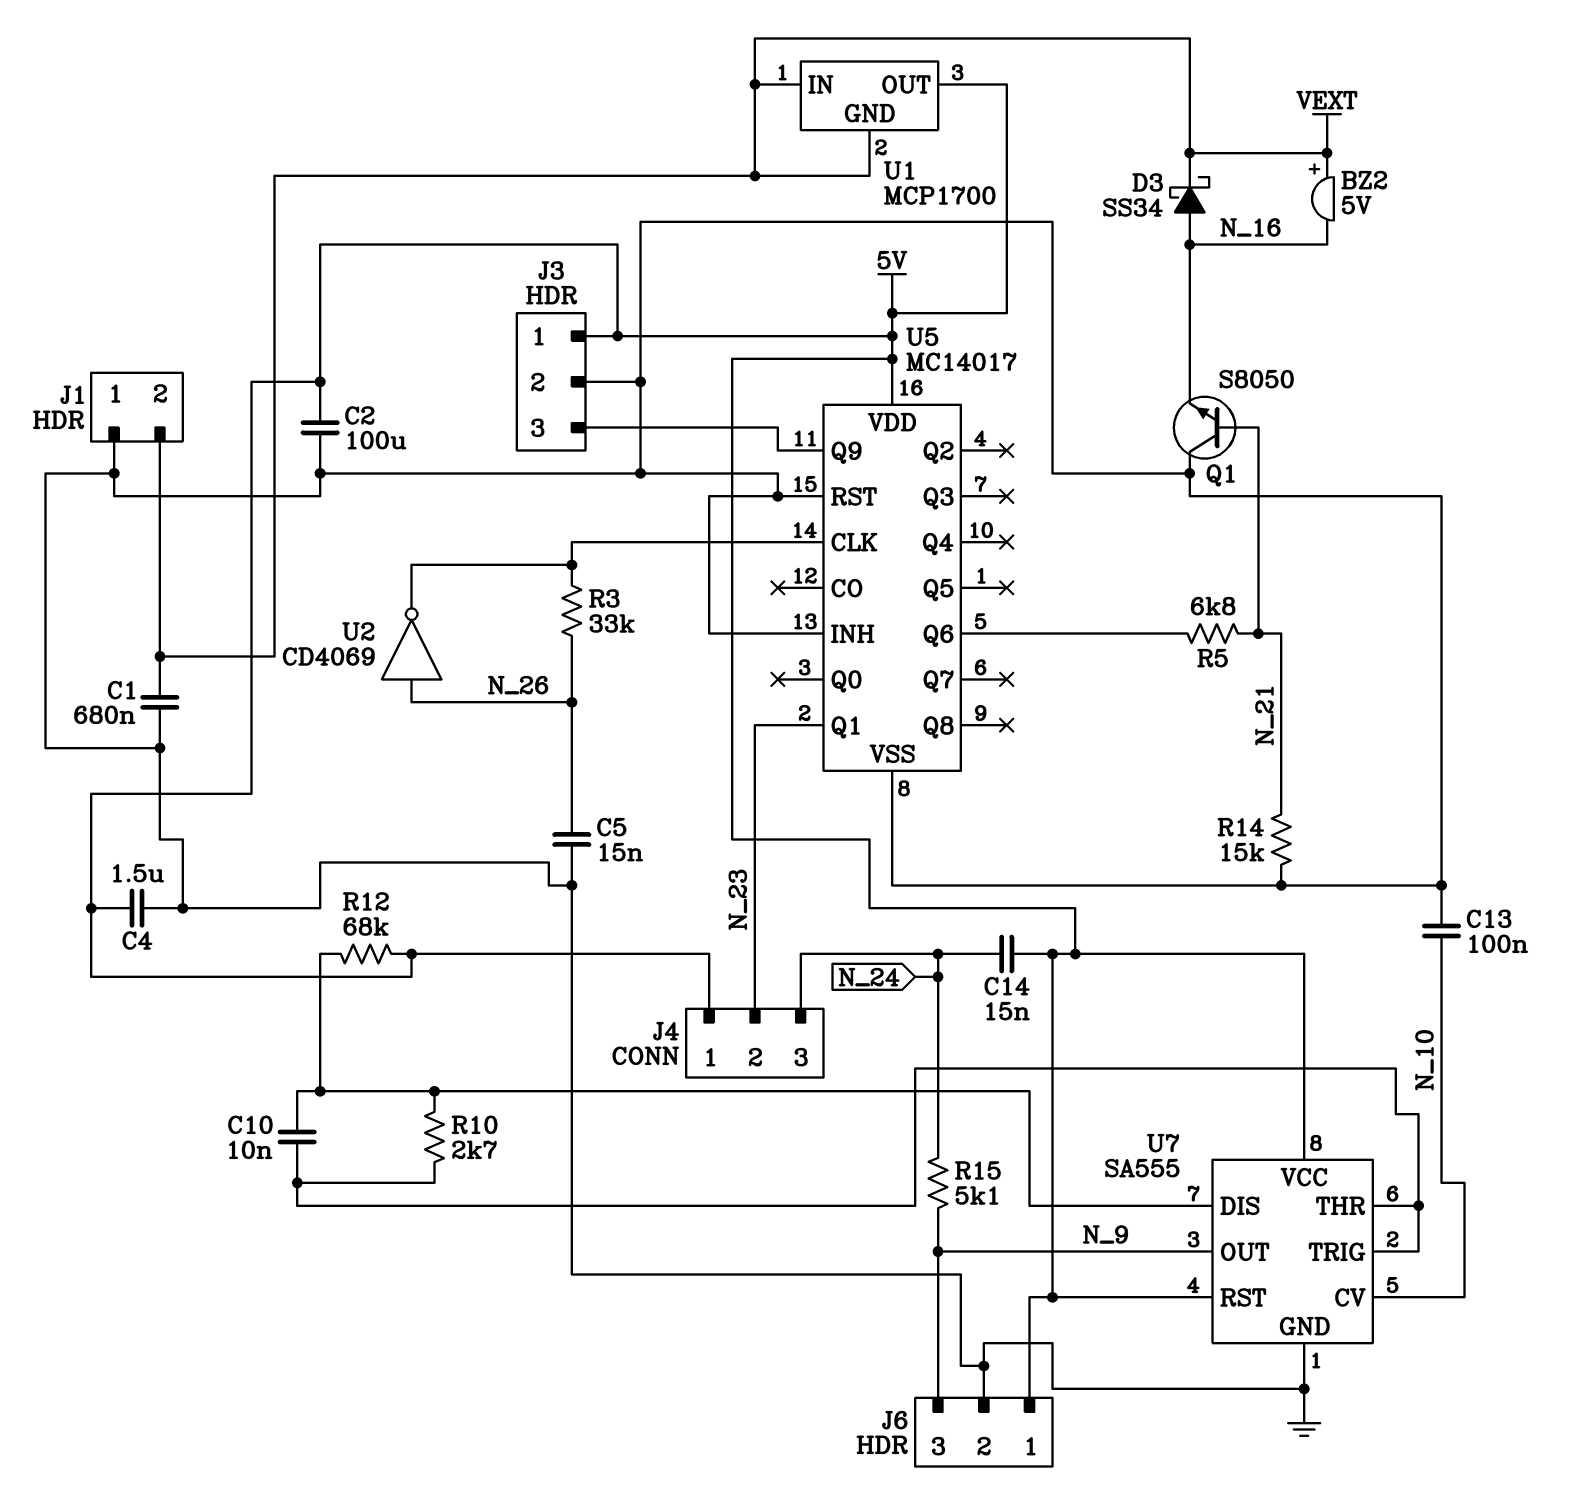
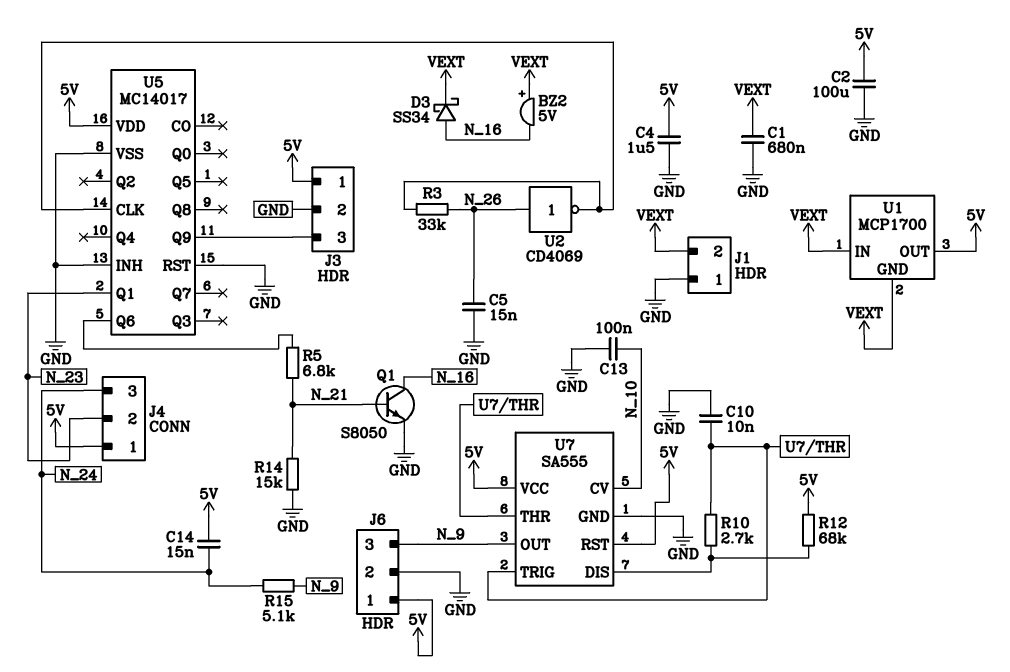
C10: 10nF (U7/DIS, U7/THR) -> 10nF (GND, U7/THR)
Q1: NPN S8050 (B N_21, C GND, E N_16) -> NPN S8050 (B N_21, C N_16, E GND)

